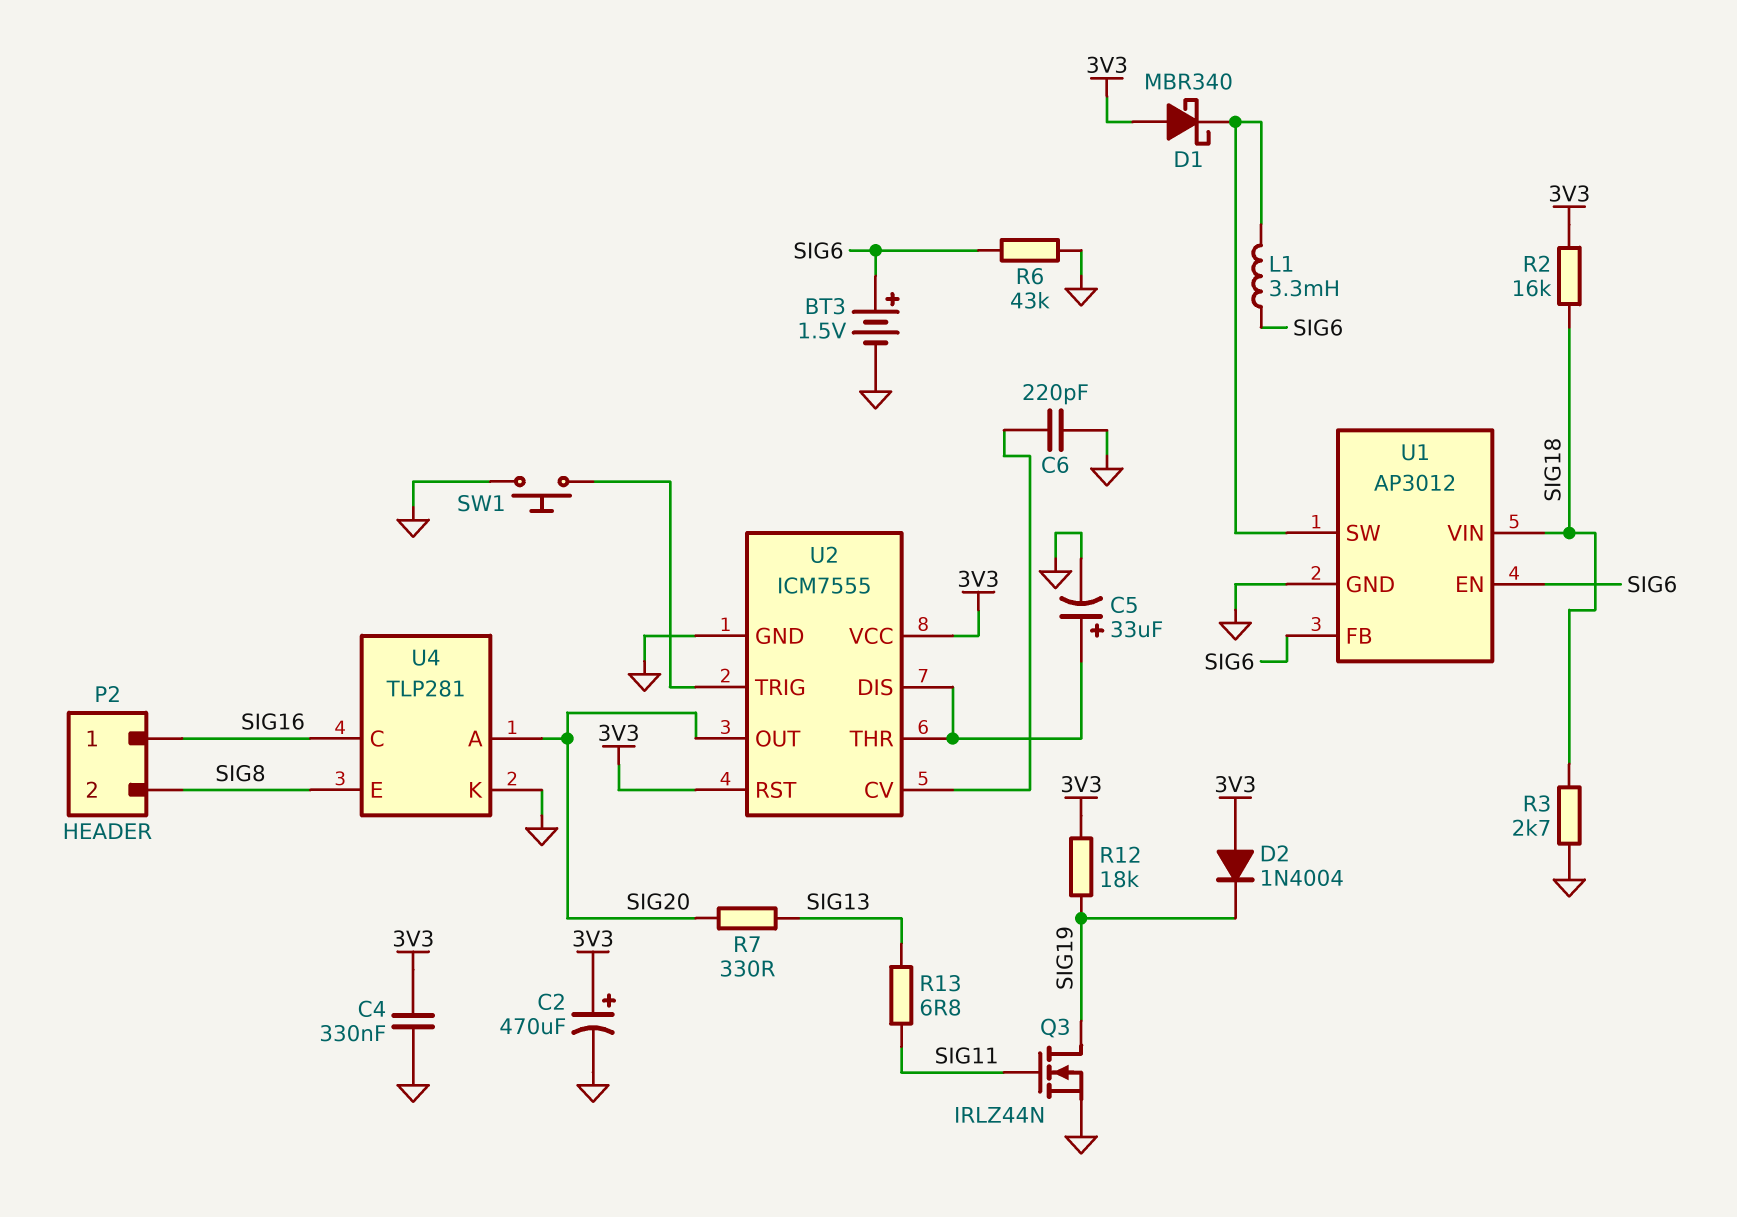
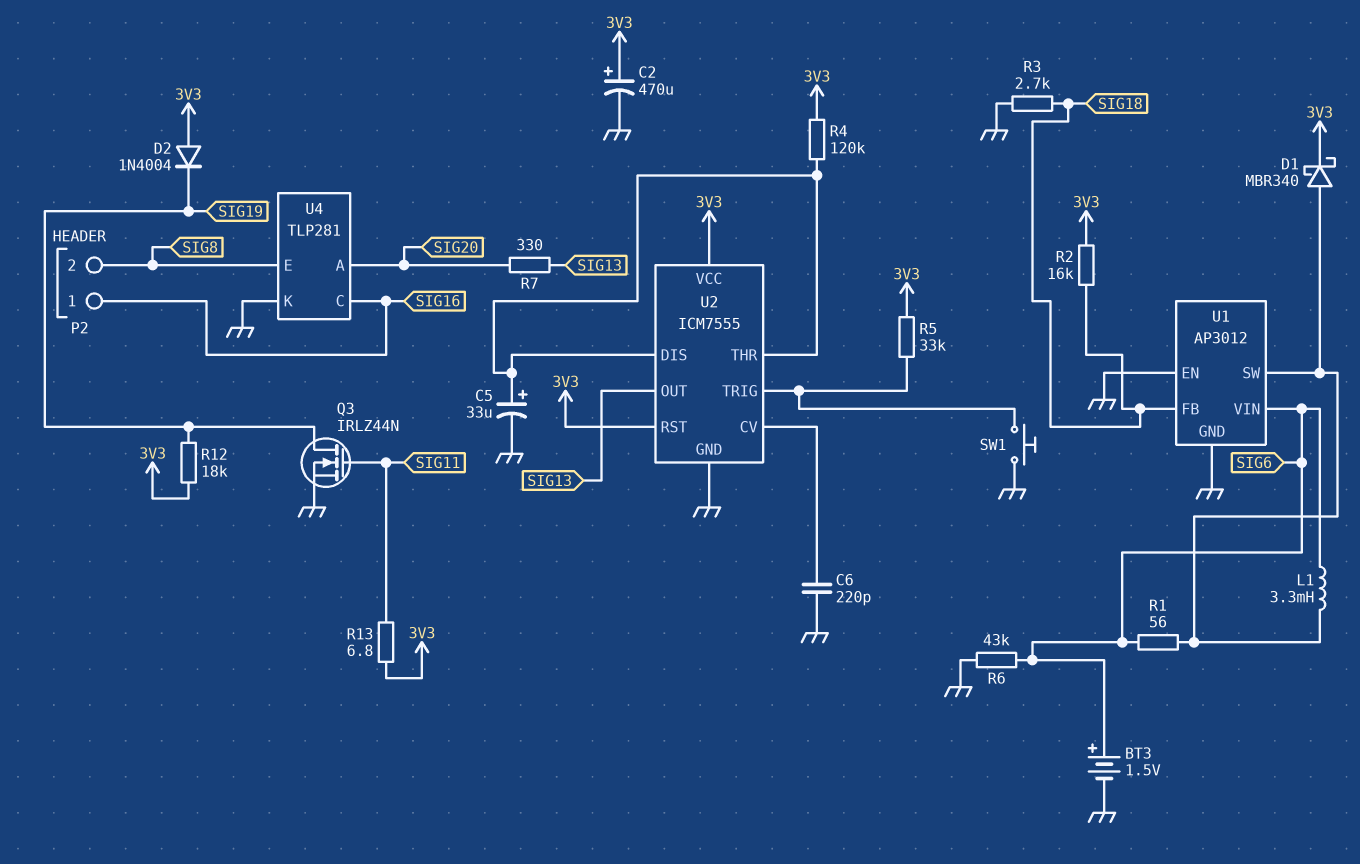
C4: 330nF (3V3, GND) -> none
D1: schottky MBR340 (A 3V3, K U1/SW) -> schottky MBR340 (A U1/SW, K 3V3)
R1: none -> 56 (SIG6, U1/SW)
R4: none -> 120k (3V3, U2/DIS)
R5: none -> 33k (3V3, U2/TRIG)
R13: 6.8 (SIG11, SIG13) -> 6.8 (3V3, SIG11)
U1 pin EN: SIG6 -> GND
U1 pin FB: SIG6 -> SIG18
U1 pin VIN: SIG18 -> SIG6
U2 pin OUT: SIG20 -> SIG13

